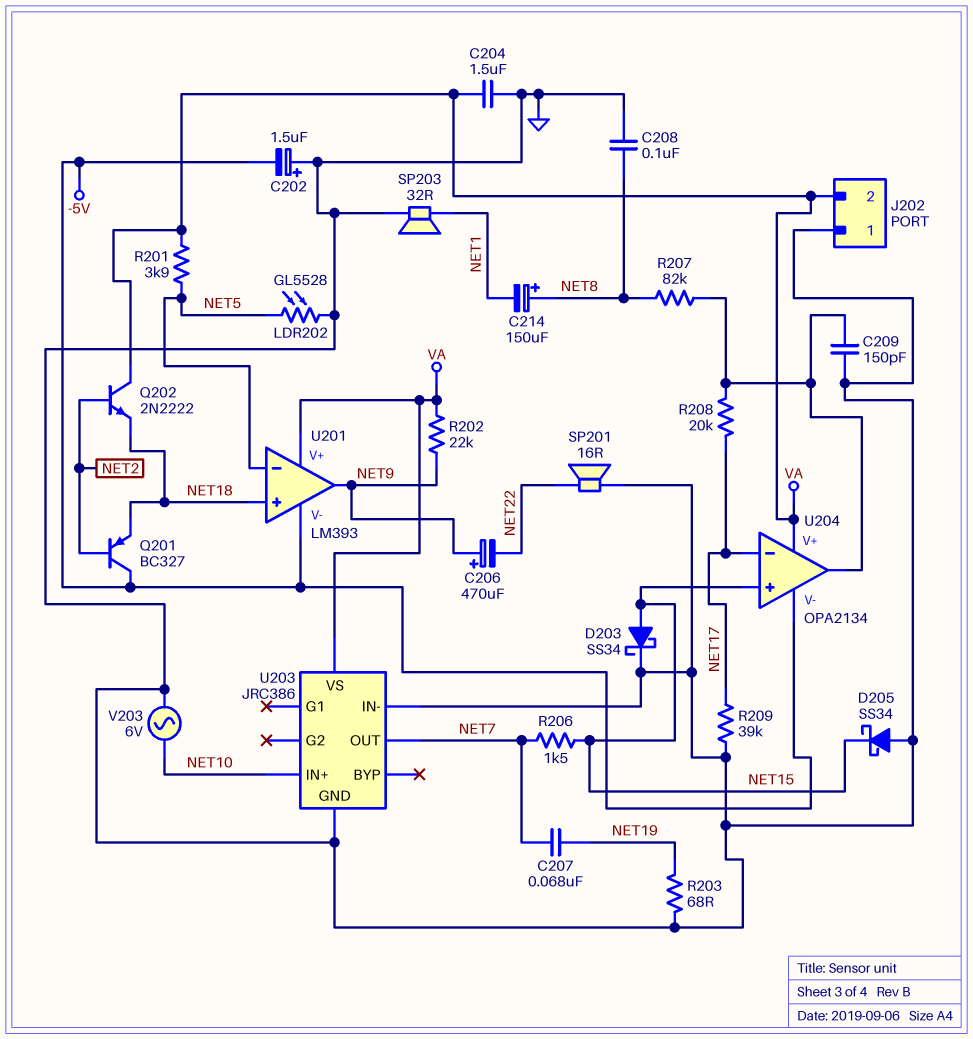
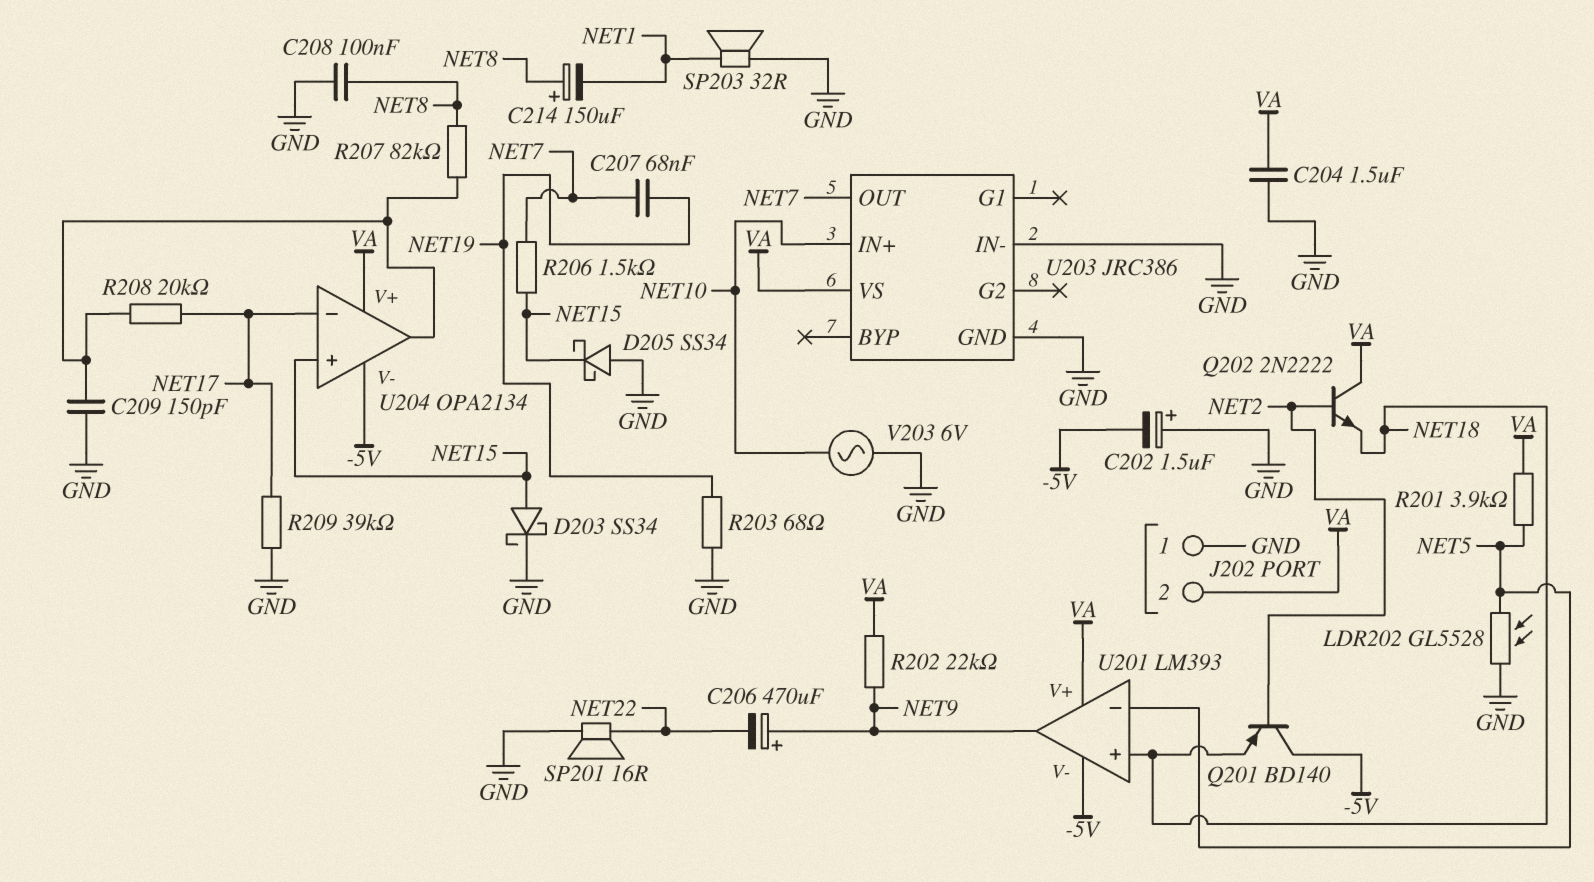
Q201: PNP BC327 (B NET2, C -5V, E NET18) -> PNP BD140 (B NET2, C -5V, E NET18)

